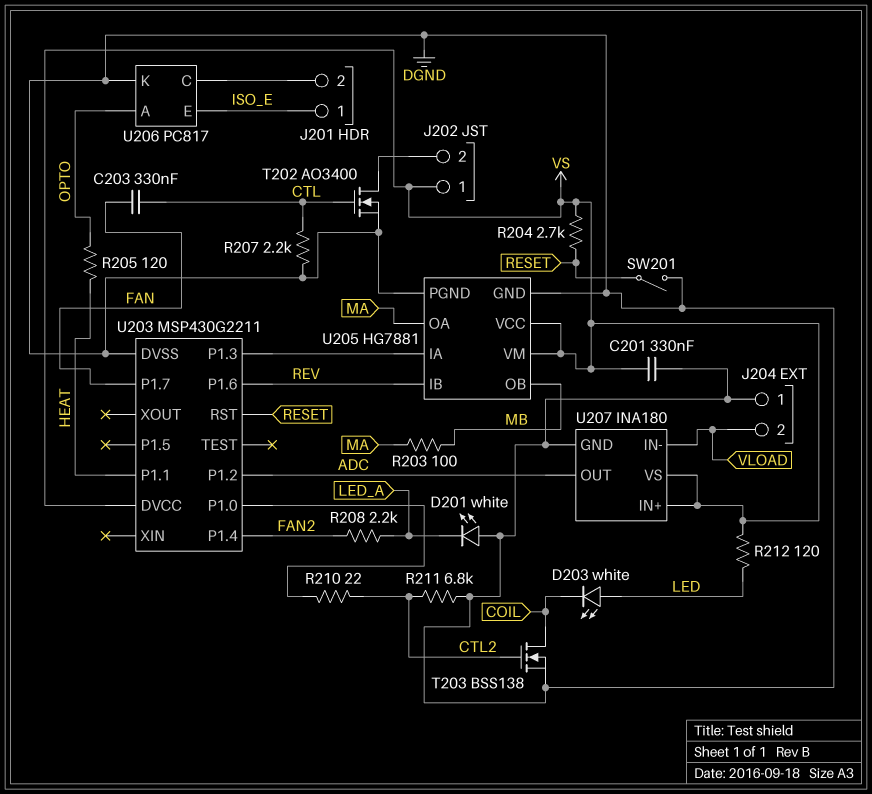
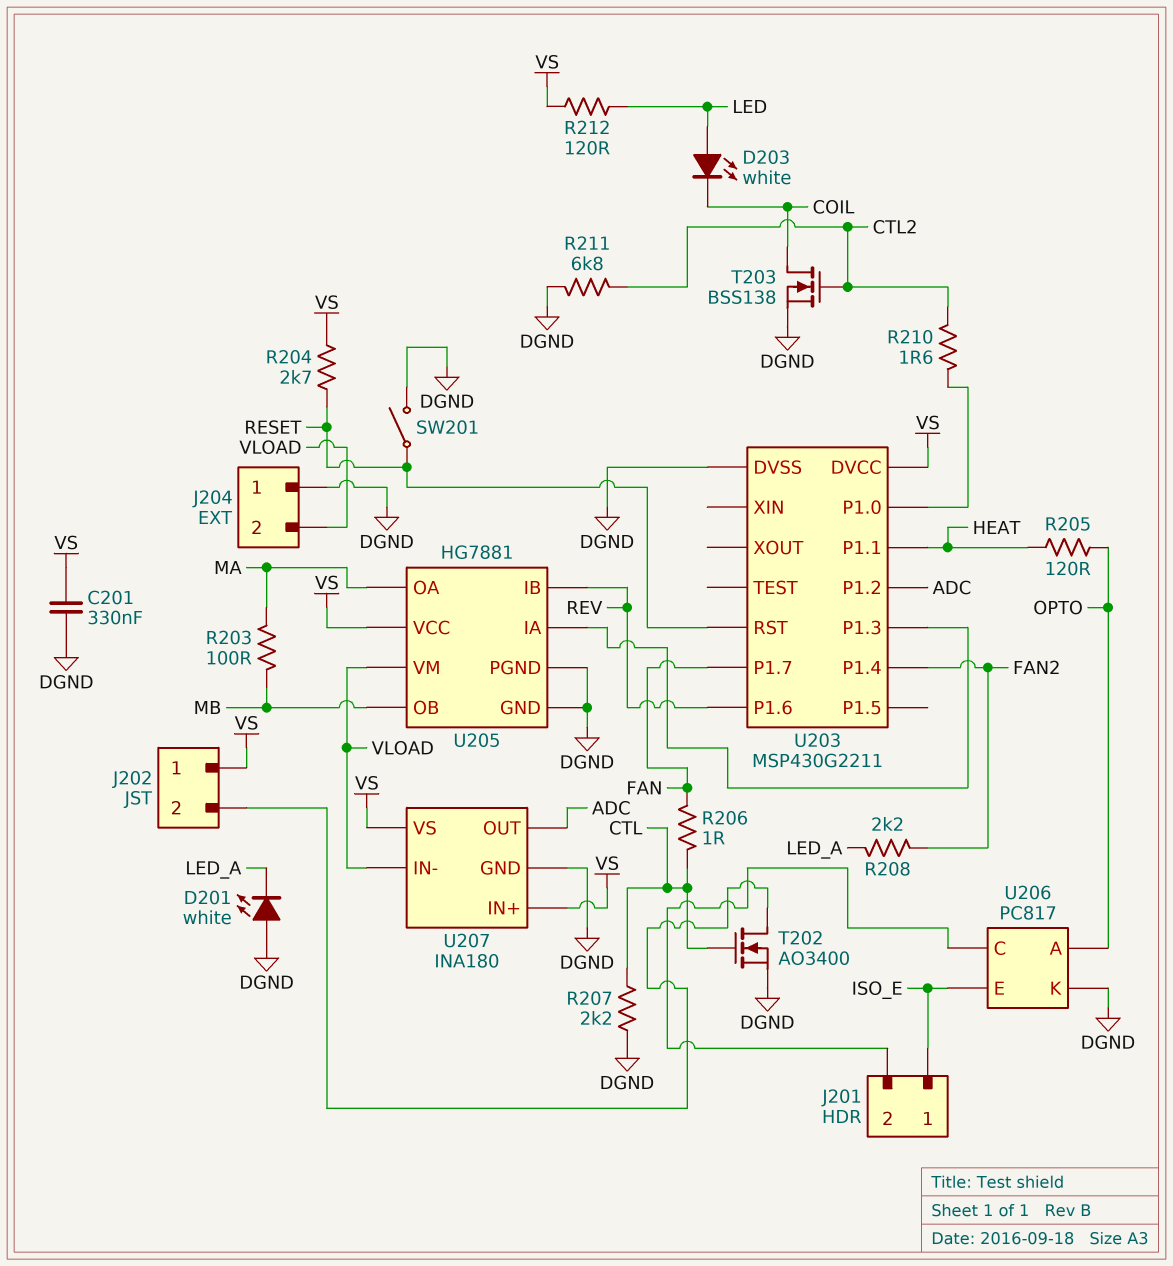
C203: 330nF (CTL, FAN) -> none
R206: none -> 1 (CTL, FAN)
R210: 22 (CTL2, U203/P1.0) -> 1.6 (CTL2, U203/P1.0)
U205 pin VM: VS -> VLOAD

